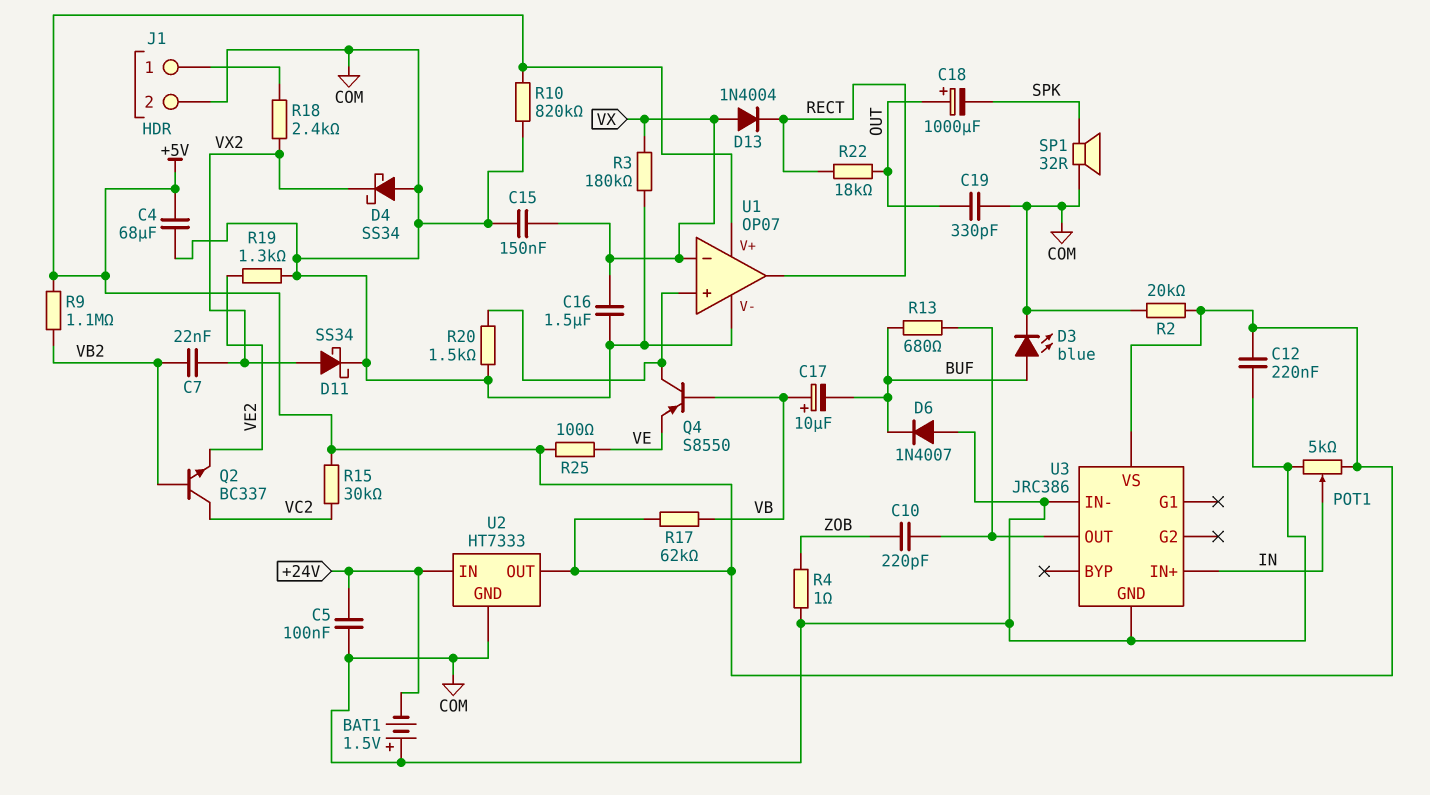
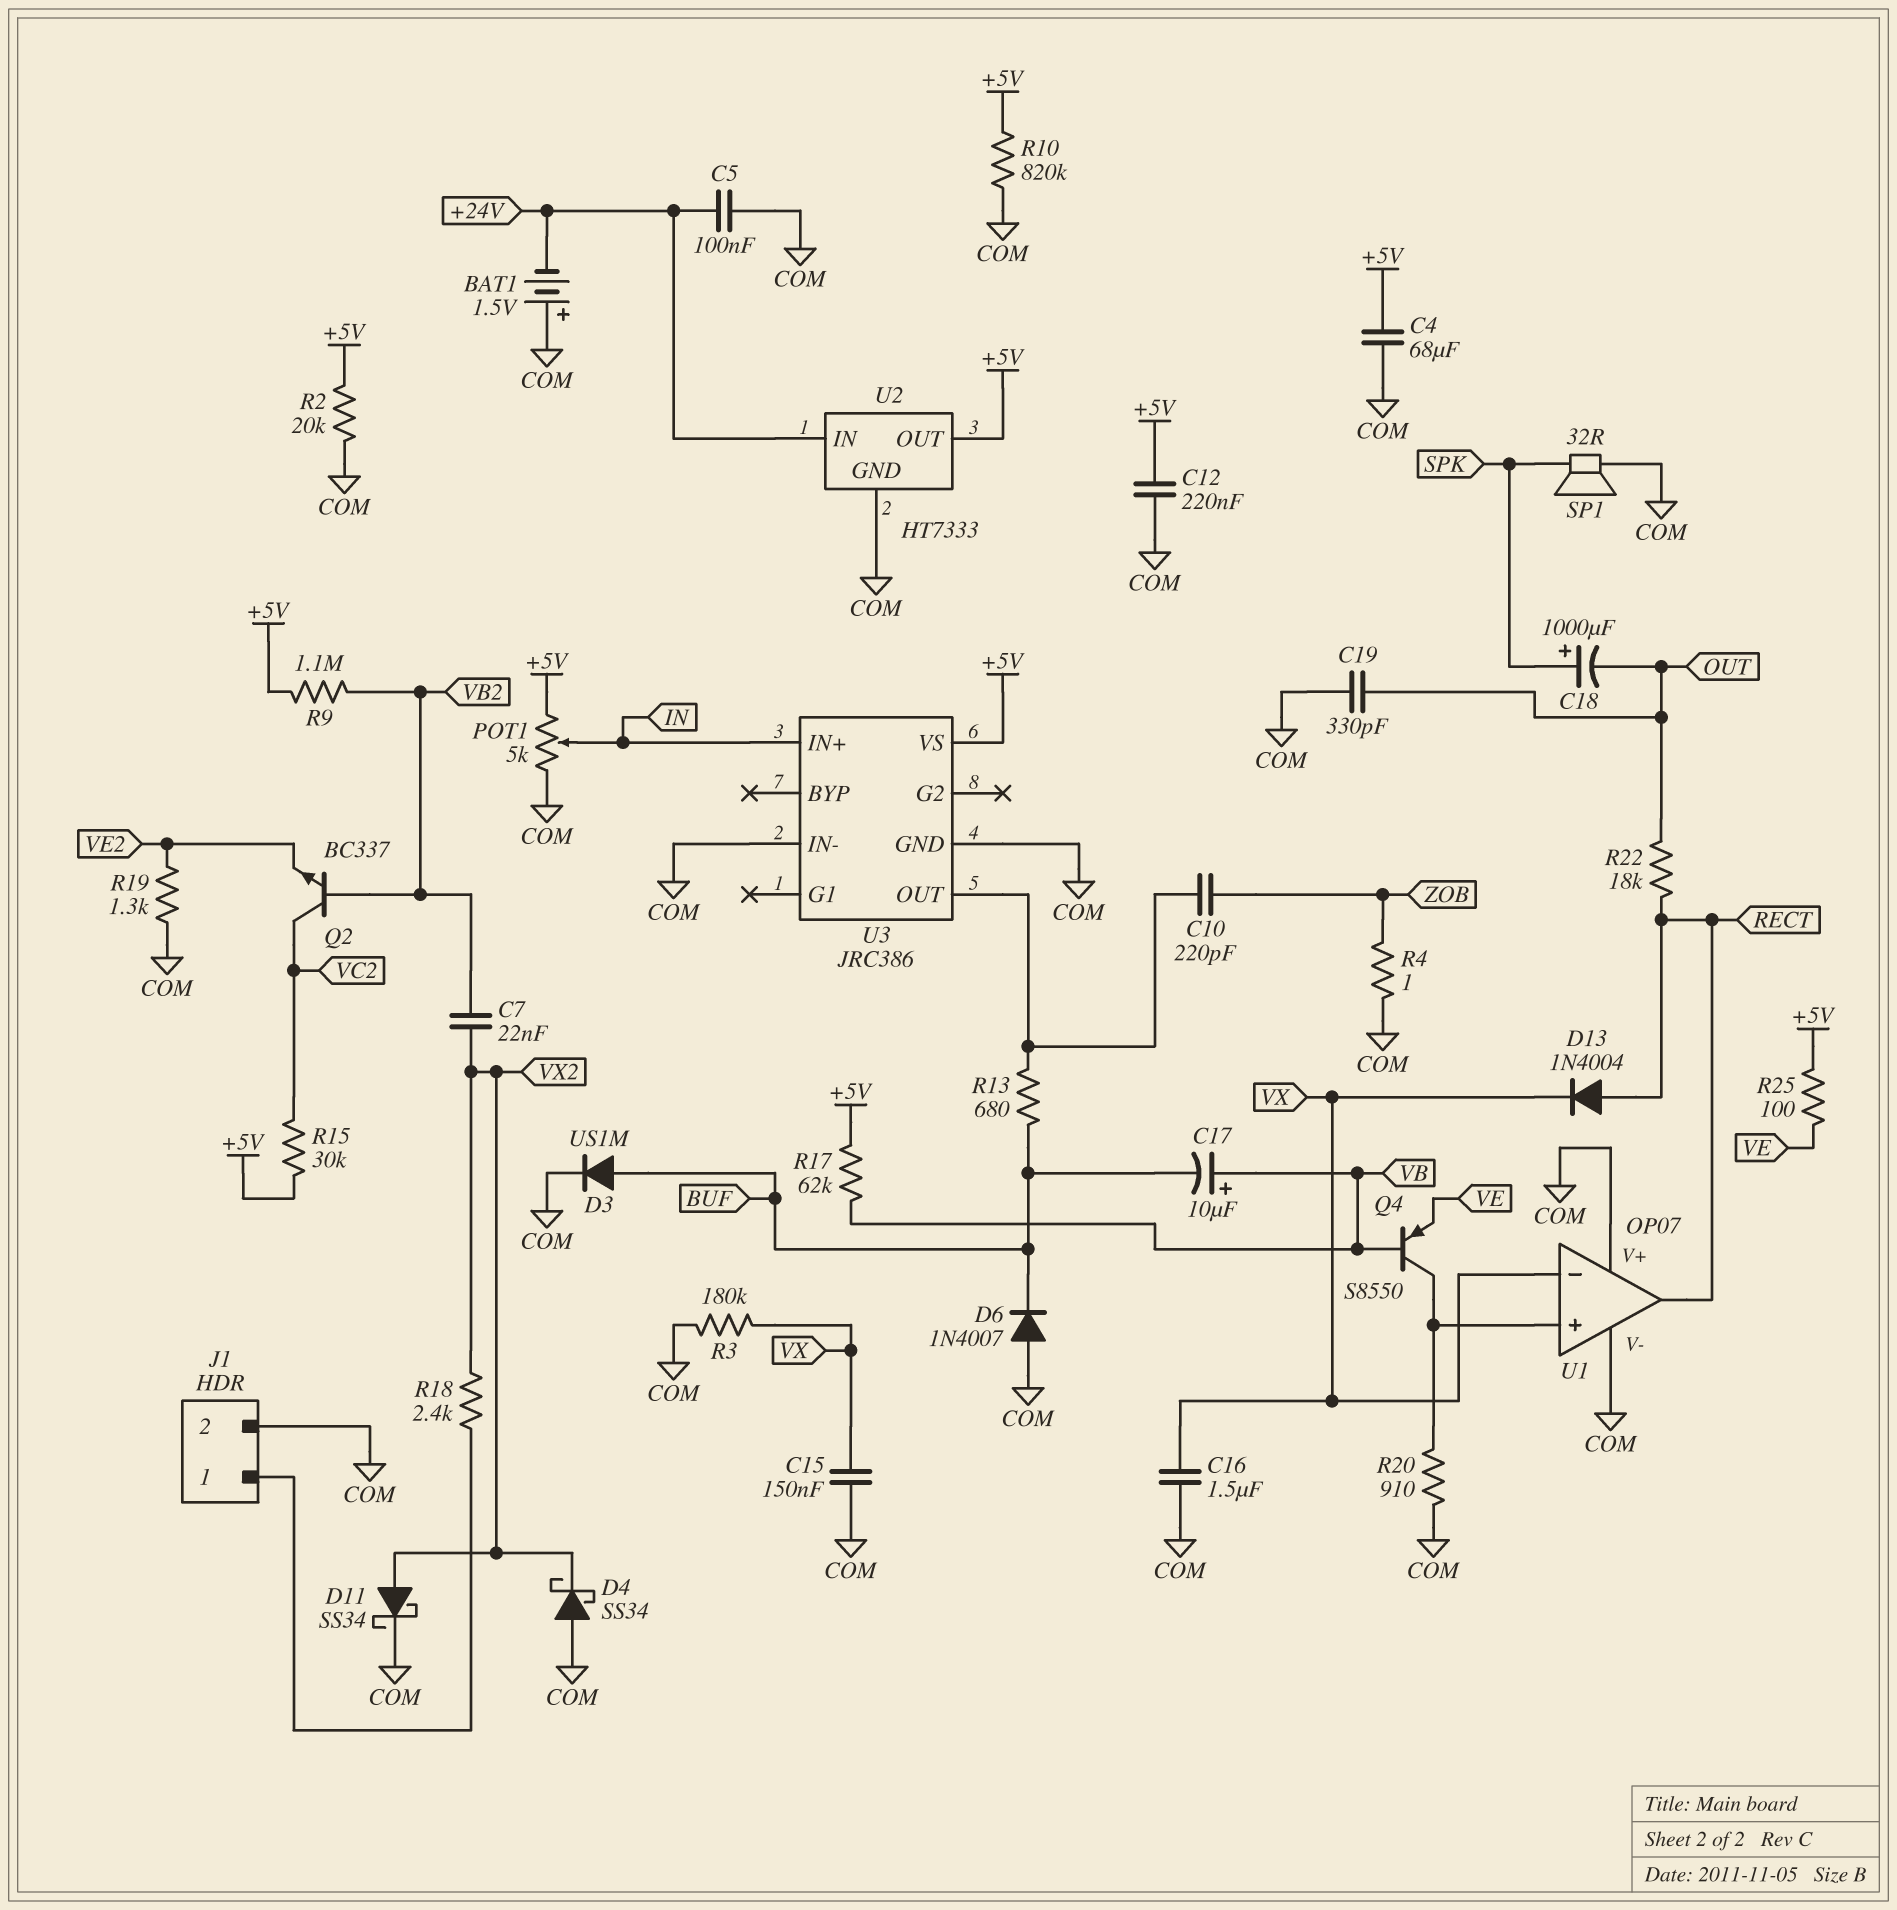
C18: 1000uF (plus OUT, minus SPK) -> 1000uF (plus SPK, minus OUT)
D3: LED blue (A BUF, K COM) -> diode US1M (A BUF, K COM)
D13: diode 1N4004 (A VX, K RECT) -> diode 1N4004 (A RECT, K VX)
R20: 1.5k (COM, U1/in+) -> 910 (COM, U1/in+)
U1 pin V+: +5V -> COM

